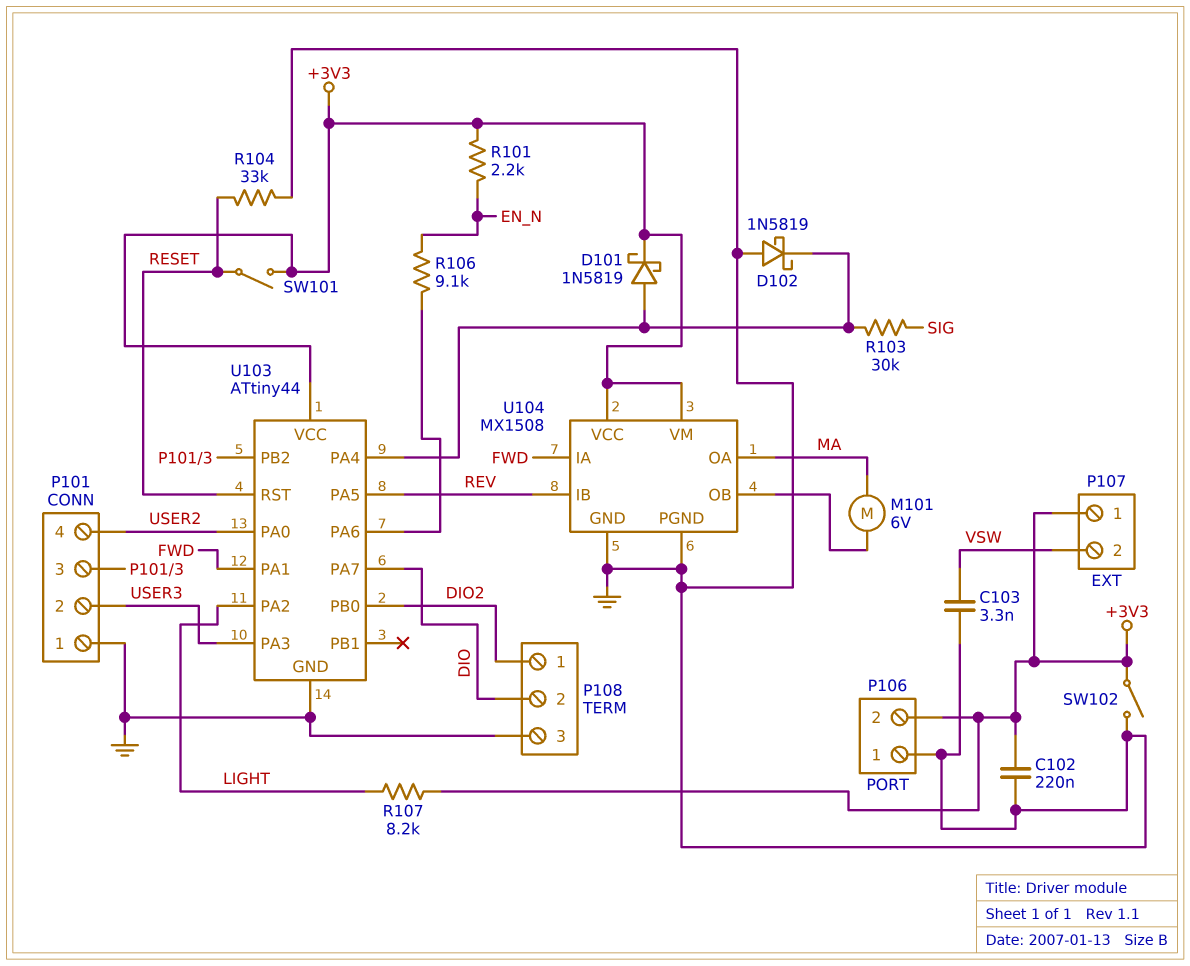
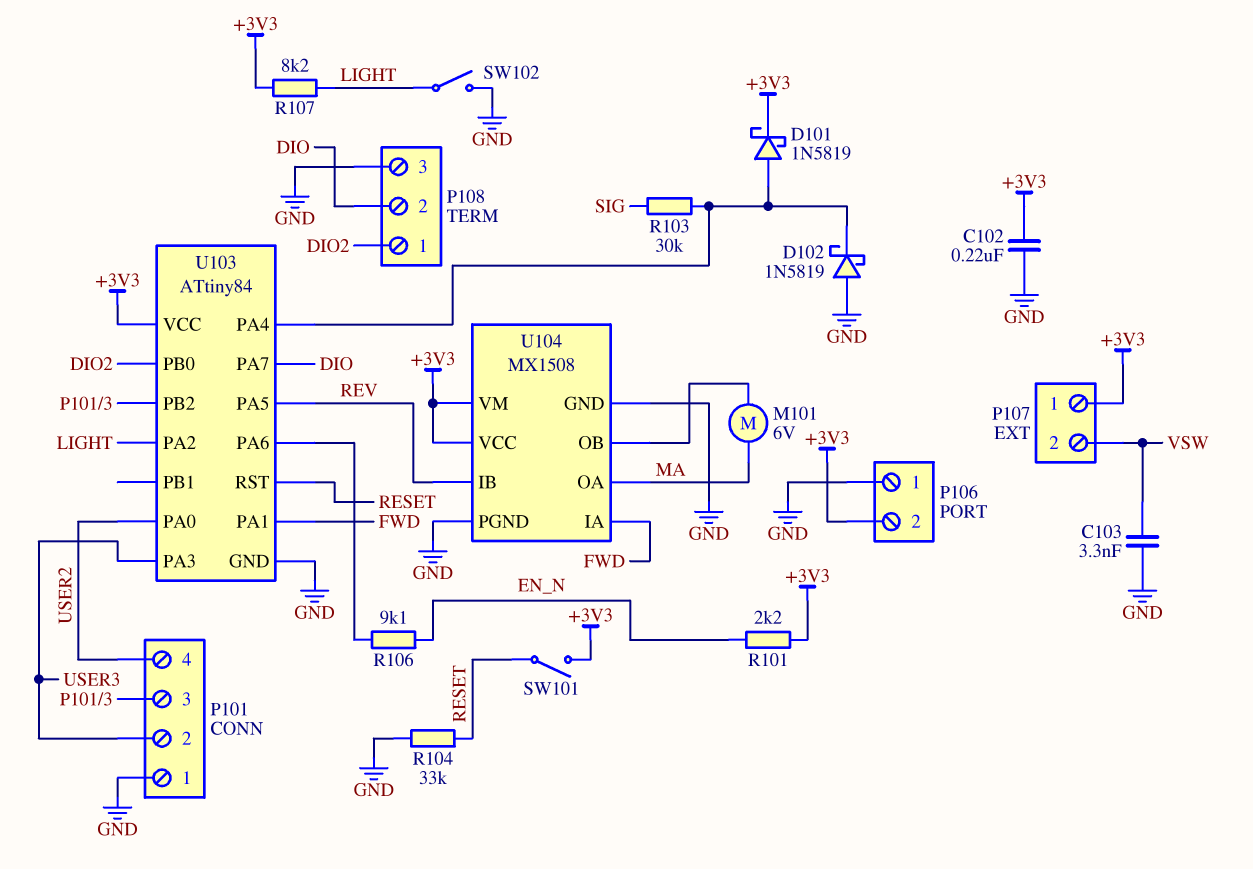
SW102: switch (+3V3, GND) -> switch (GND, LIGHT)
U103: ATtiny44 -> ATtiny84

